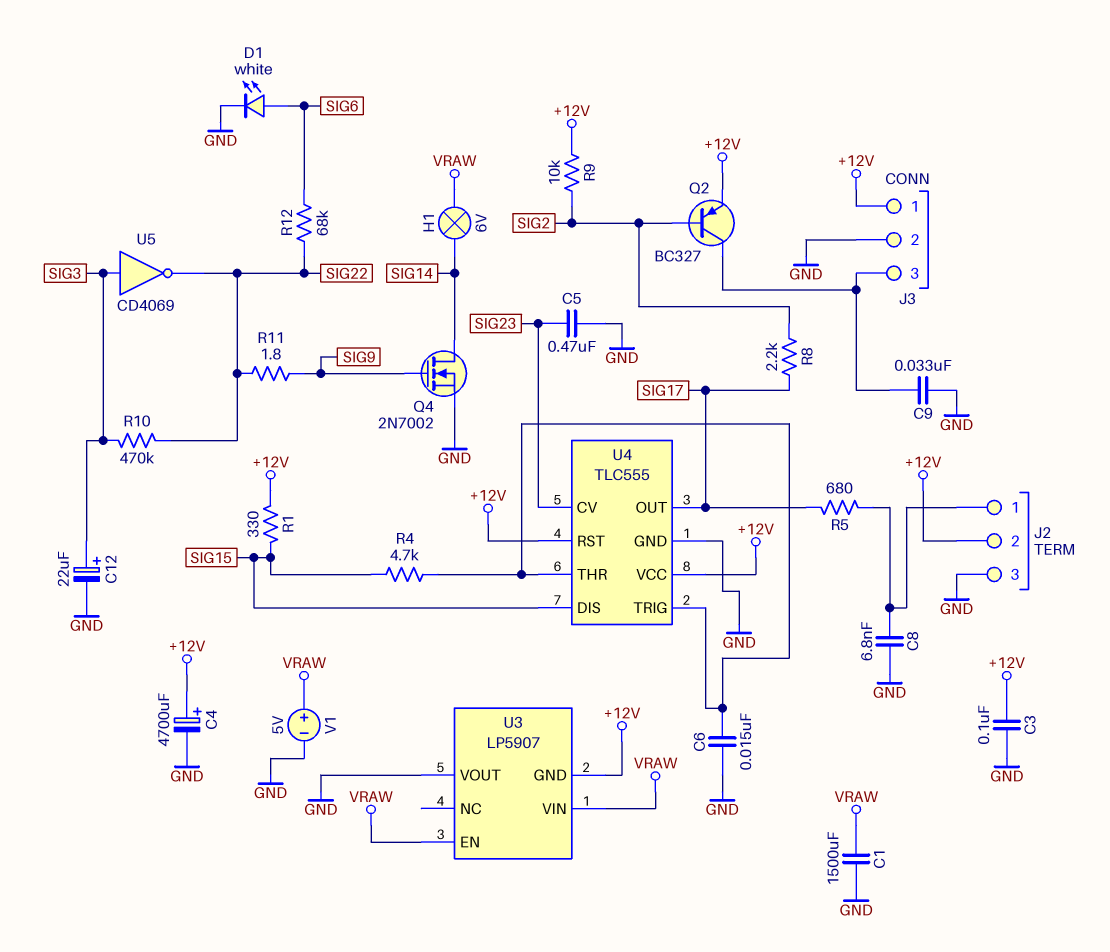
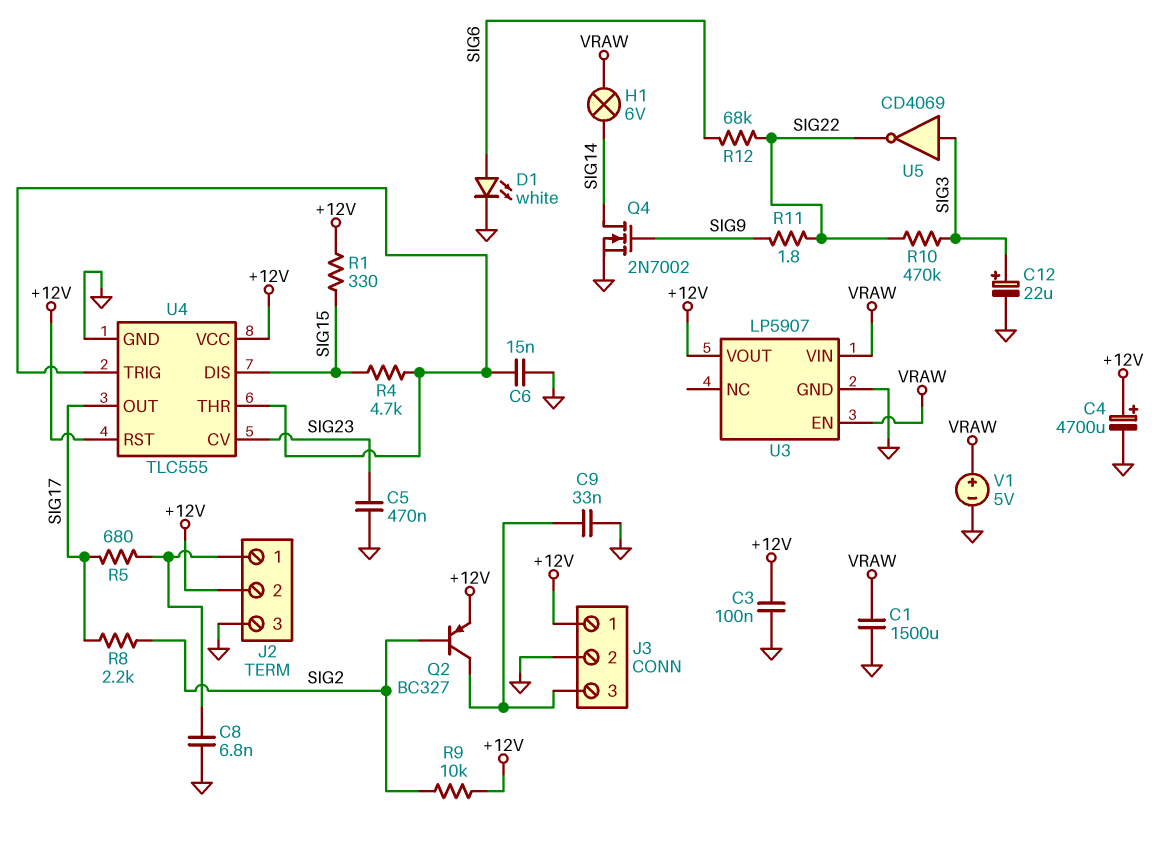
U3 pin GND: +12V -> GND
U3 pin VOUT: GND -> +12V

